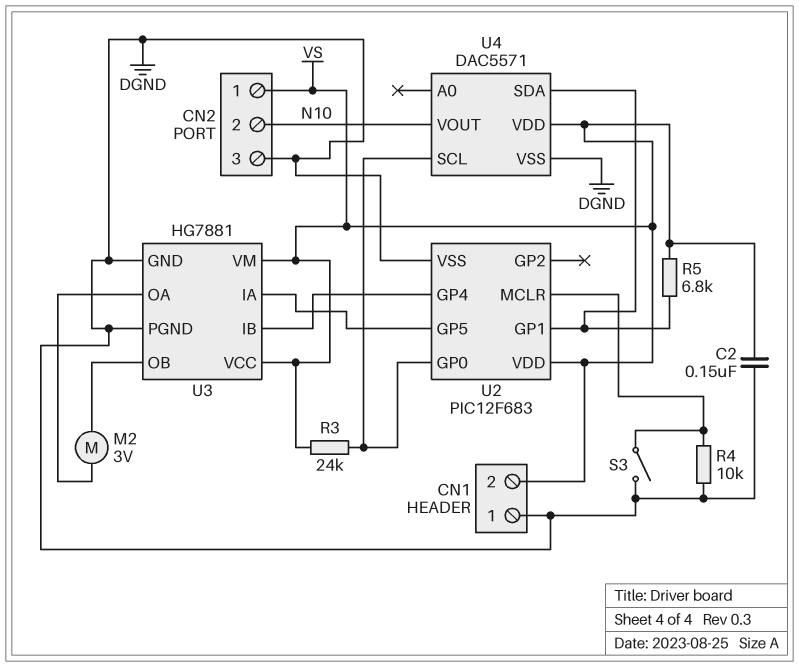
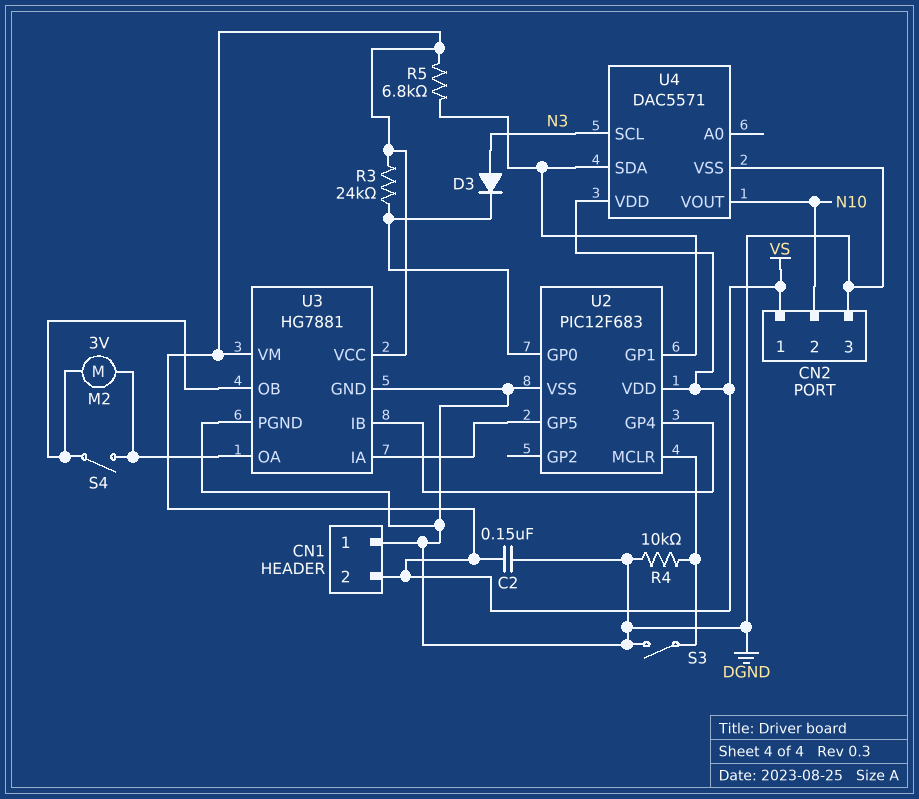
D3: none -> diode (A N3, K U2/GP0)
S4: none -> switch (U3/OA, U3/OB)
U4 pin SCL: U2/GP0 -> N3

